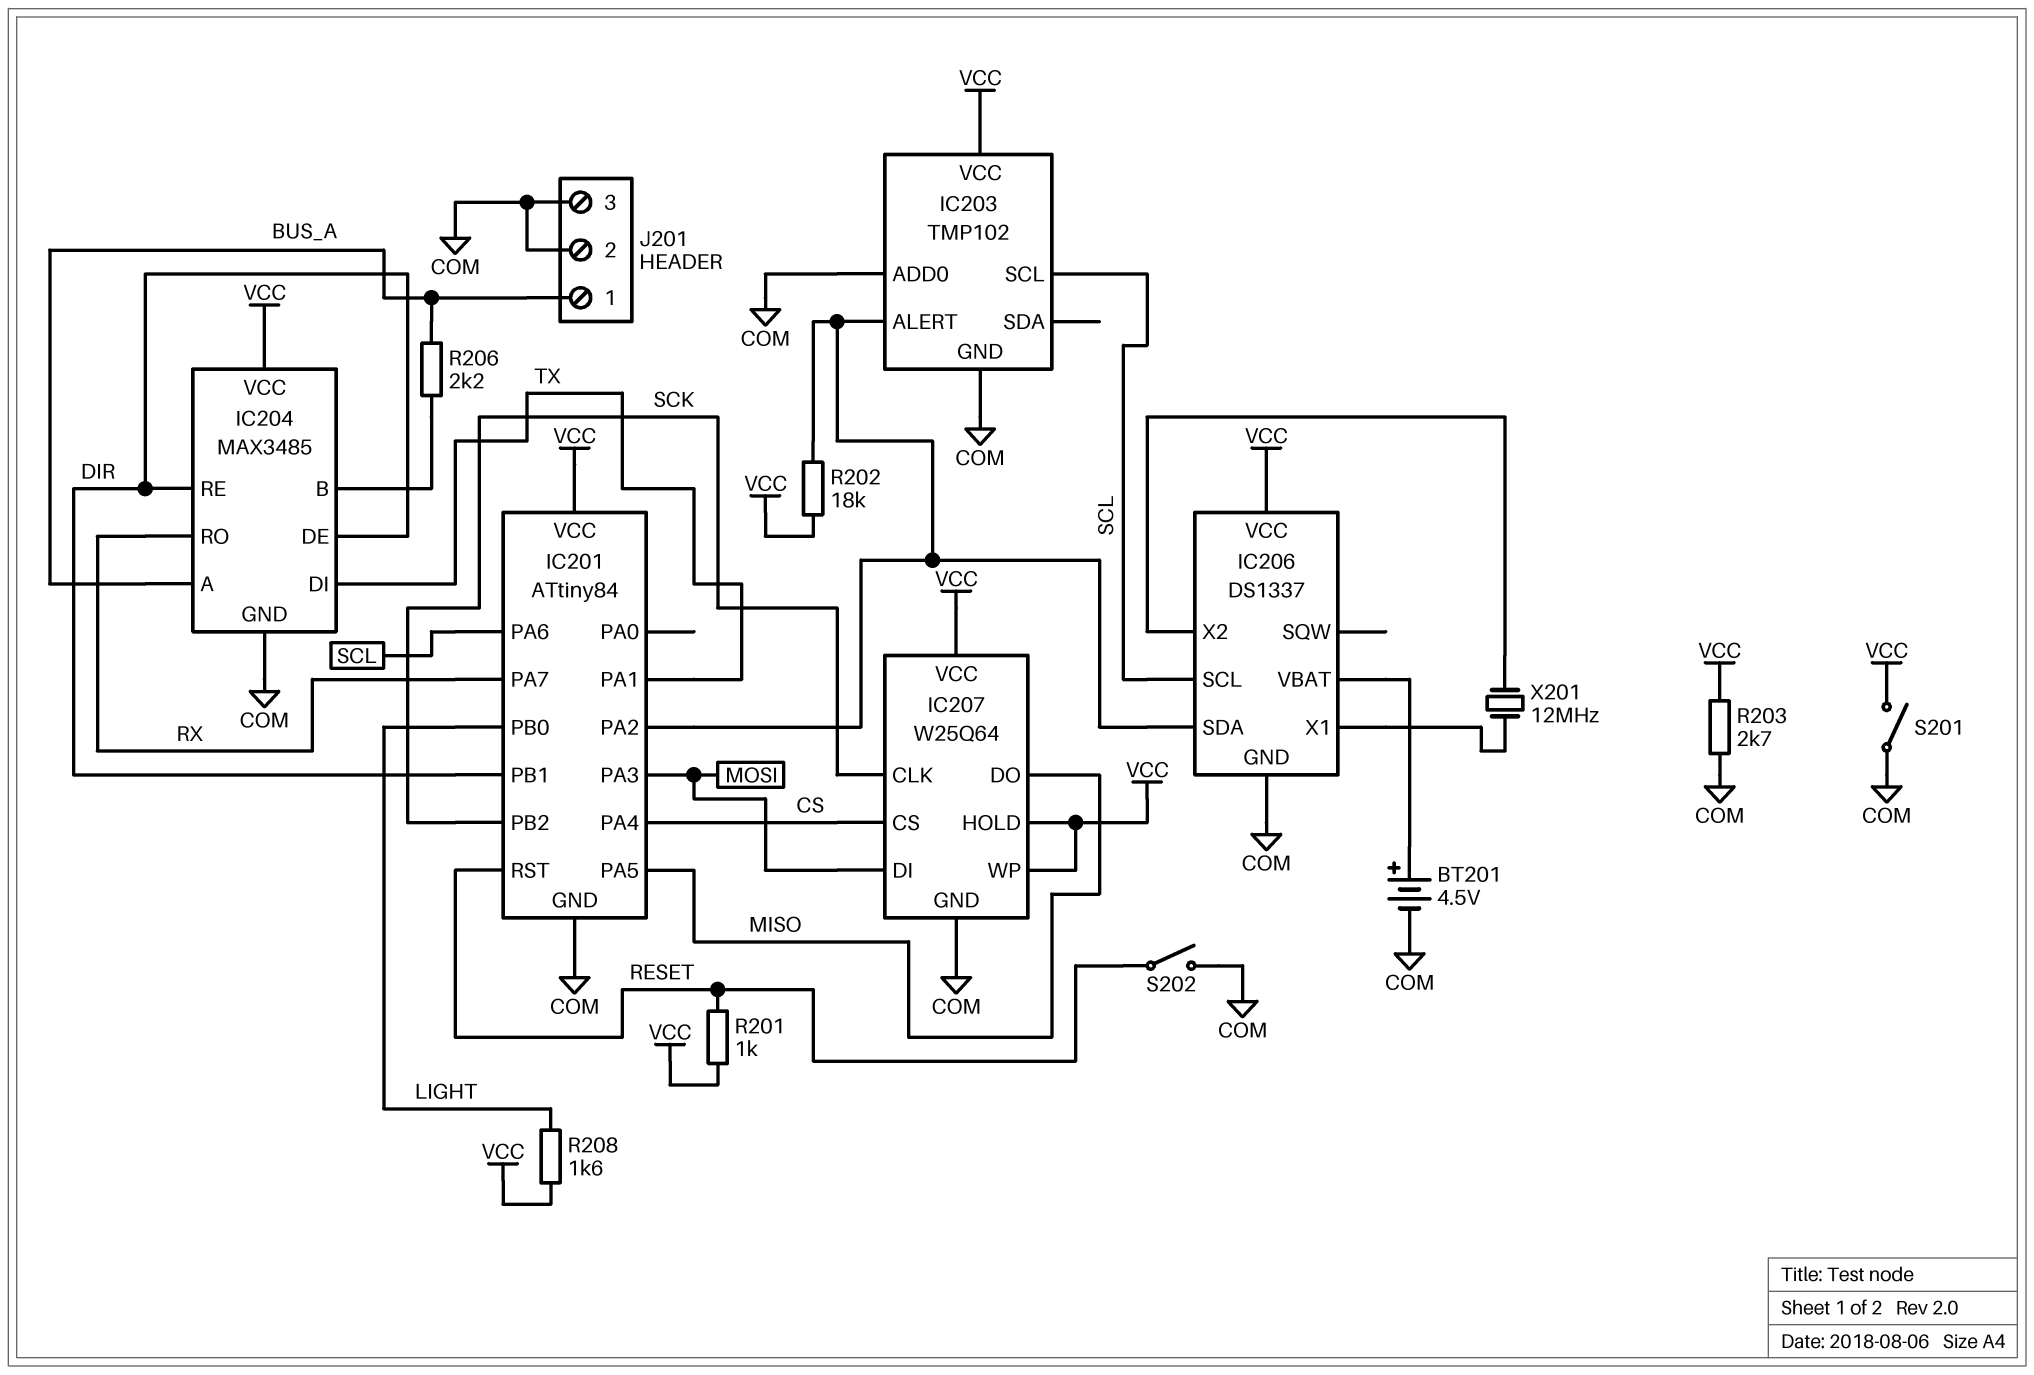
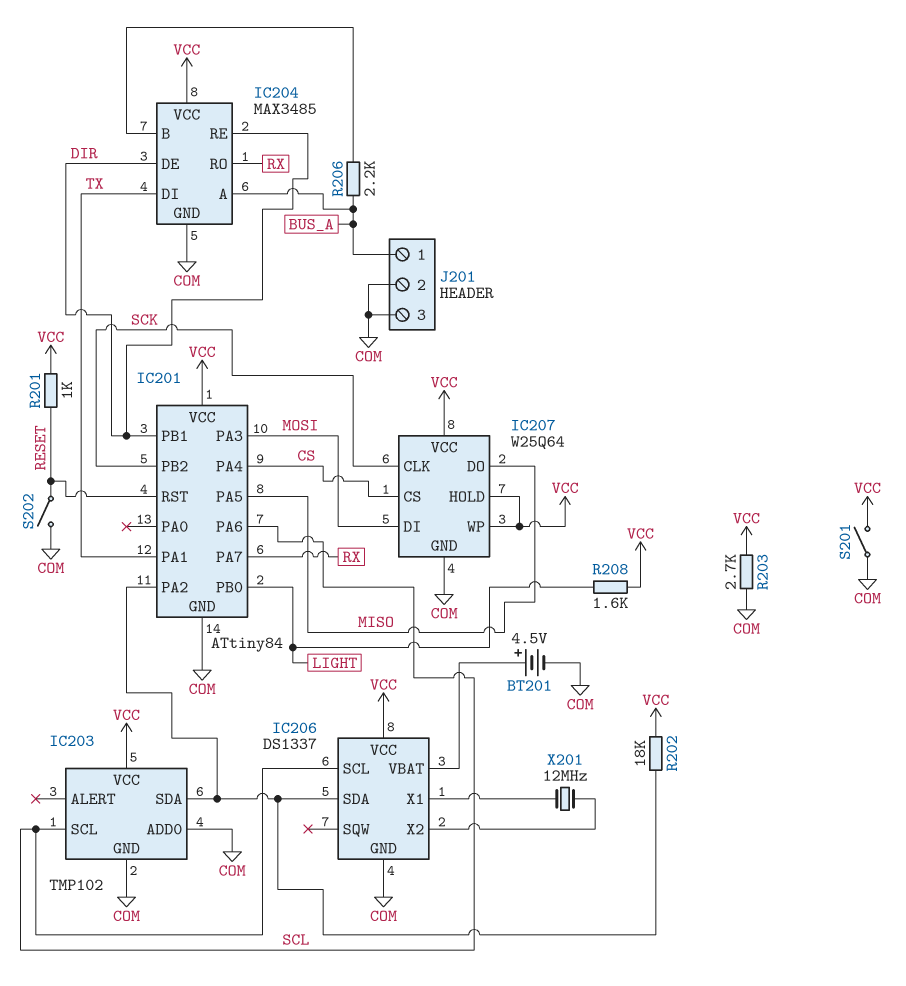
IC203 pin ALERT: IC201/PA2 -> none
IC203 pin SDA: none -> IC201/PA2

